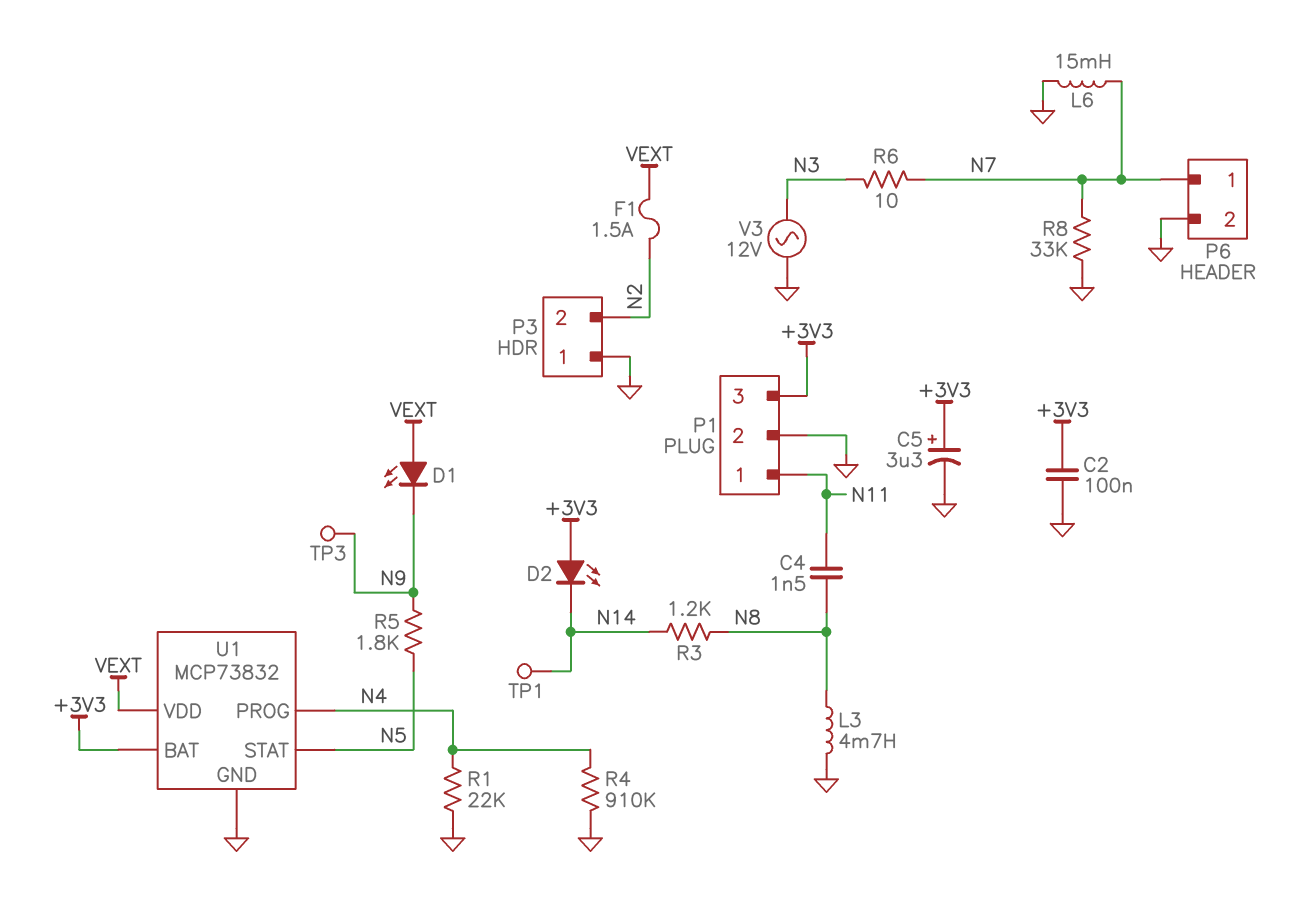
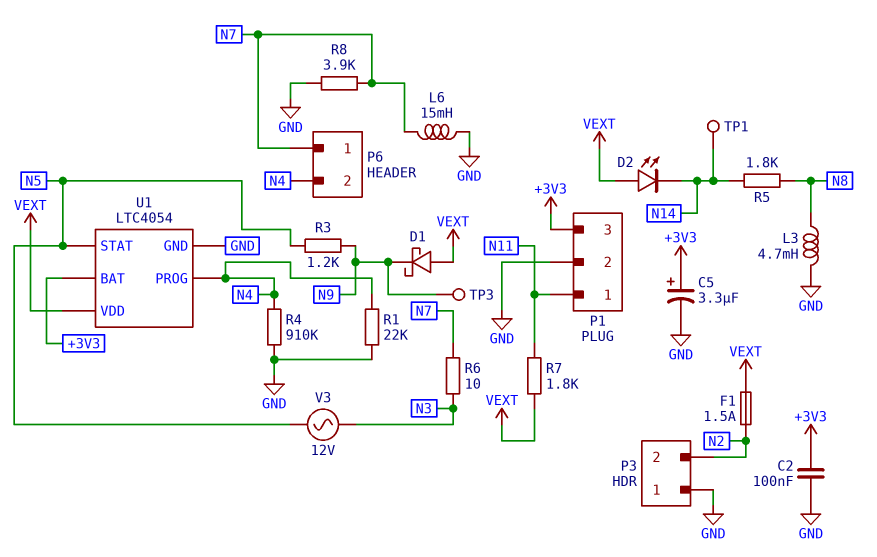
C4: 1.5nF (N8, N11) -> none
D1: LED (A VEXT, K N9) -> schottky (A VEXT, K N9)
D2: LED (A +3V3, K N14) -> LED (A VEXT, K N14)
P6 pin 2: GND -> N4
R3: 1.2k (N8, N14) -> 1.2k (N5, N9)
R5: 1.8k (N5, N9) -> 1.8k (N8, N14)
R7: none -> 1.8k (N11, VEXT)
R8: 33k (GND, N7) -> 3.9k (GND, N7)
U1: MCP73832 -> LTC4054
V3: AC 12V (GND, N3) -> AC 12V (N3, N5)

